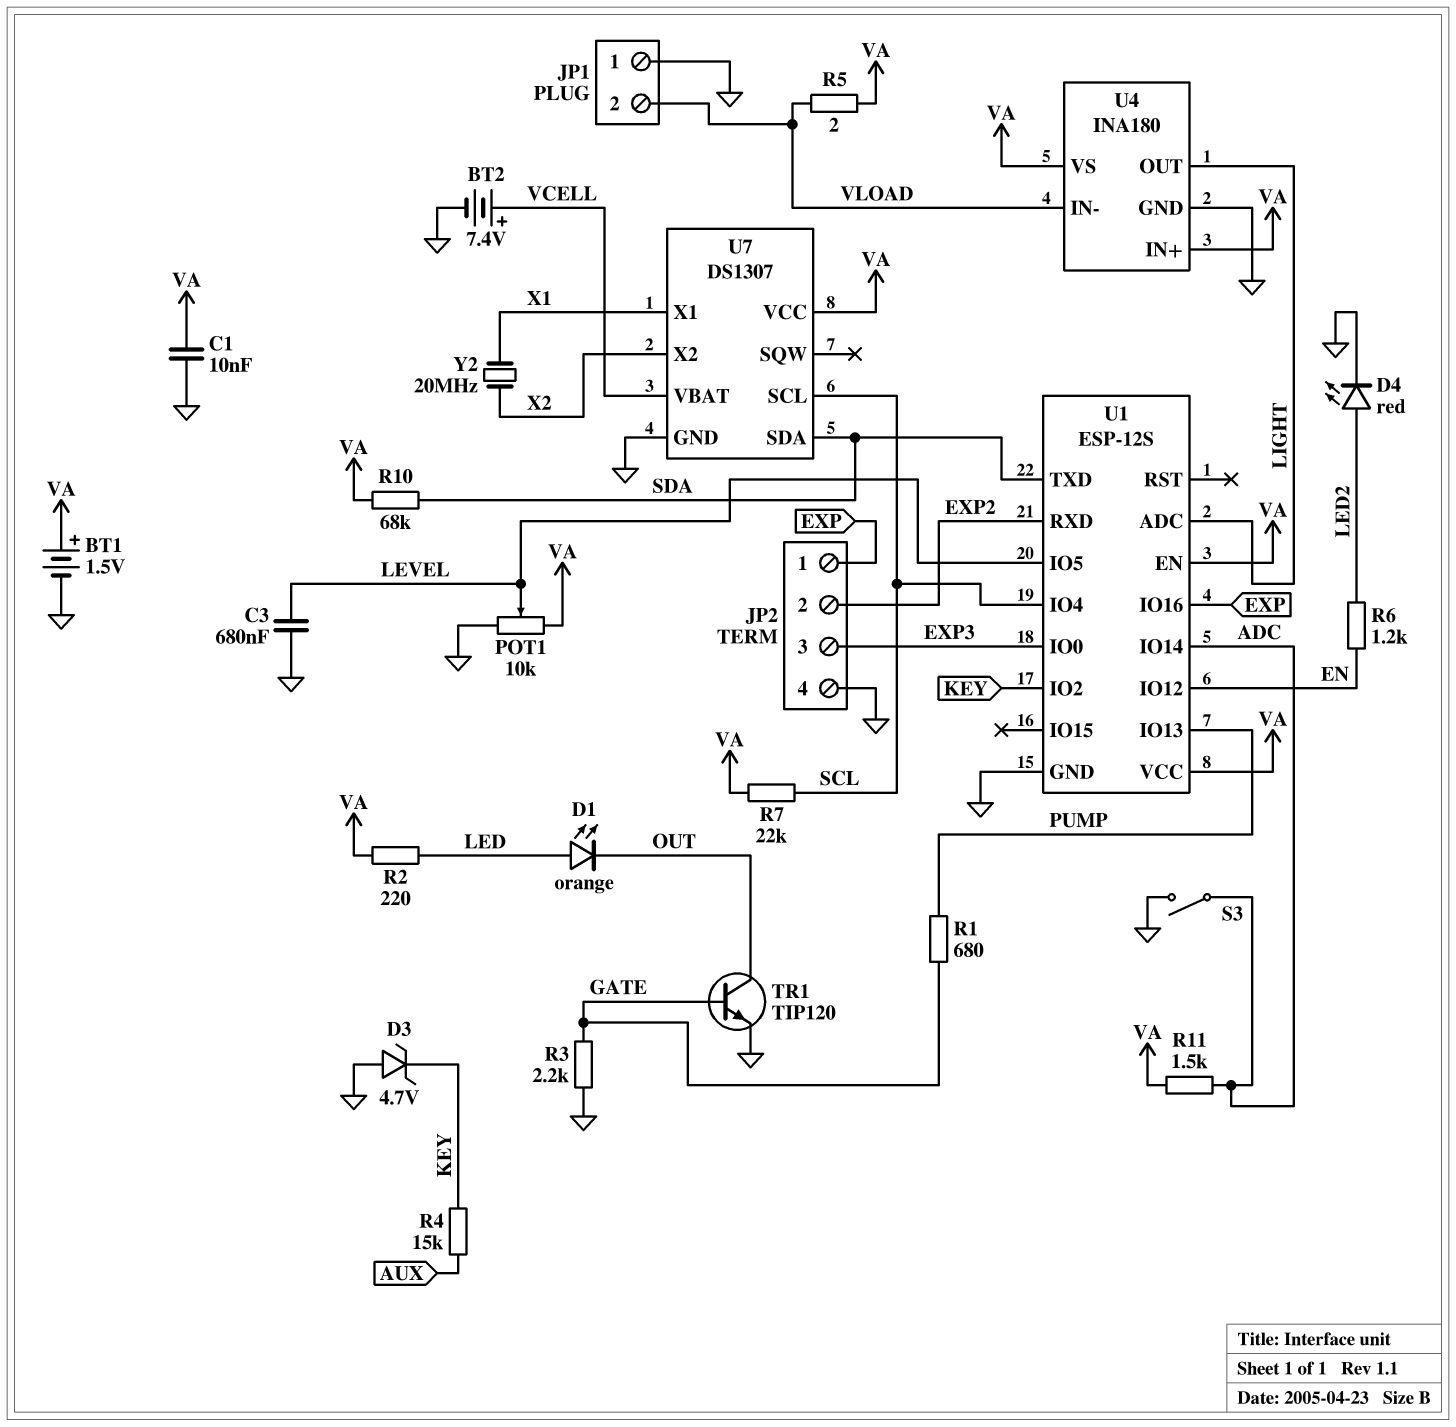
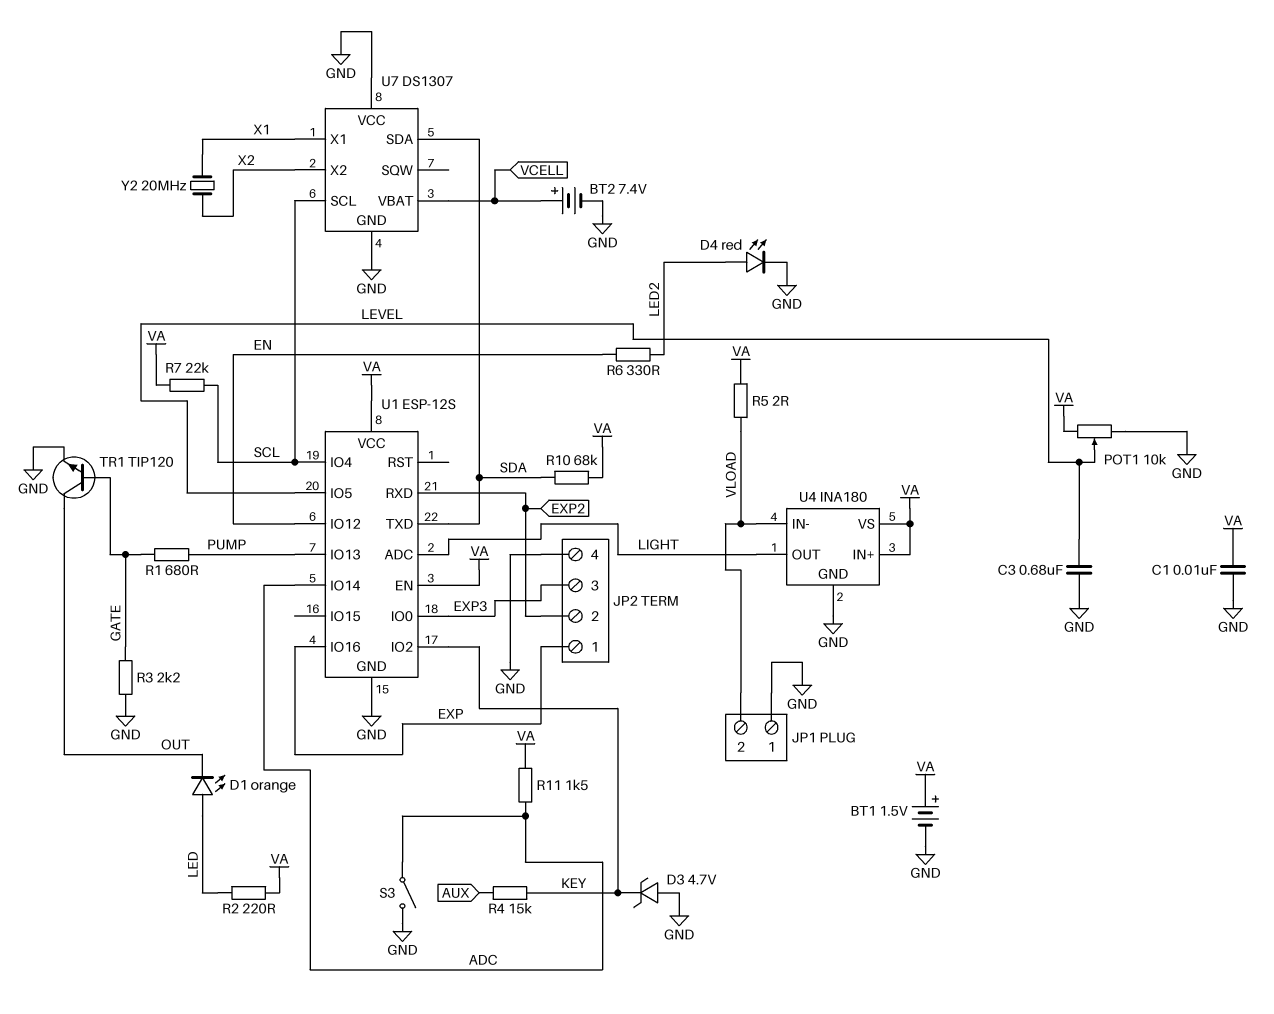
R6: 1.2k (EN, LED2) -> 330 (EN, LED2)
U7 pin VCC: VA -> GND

